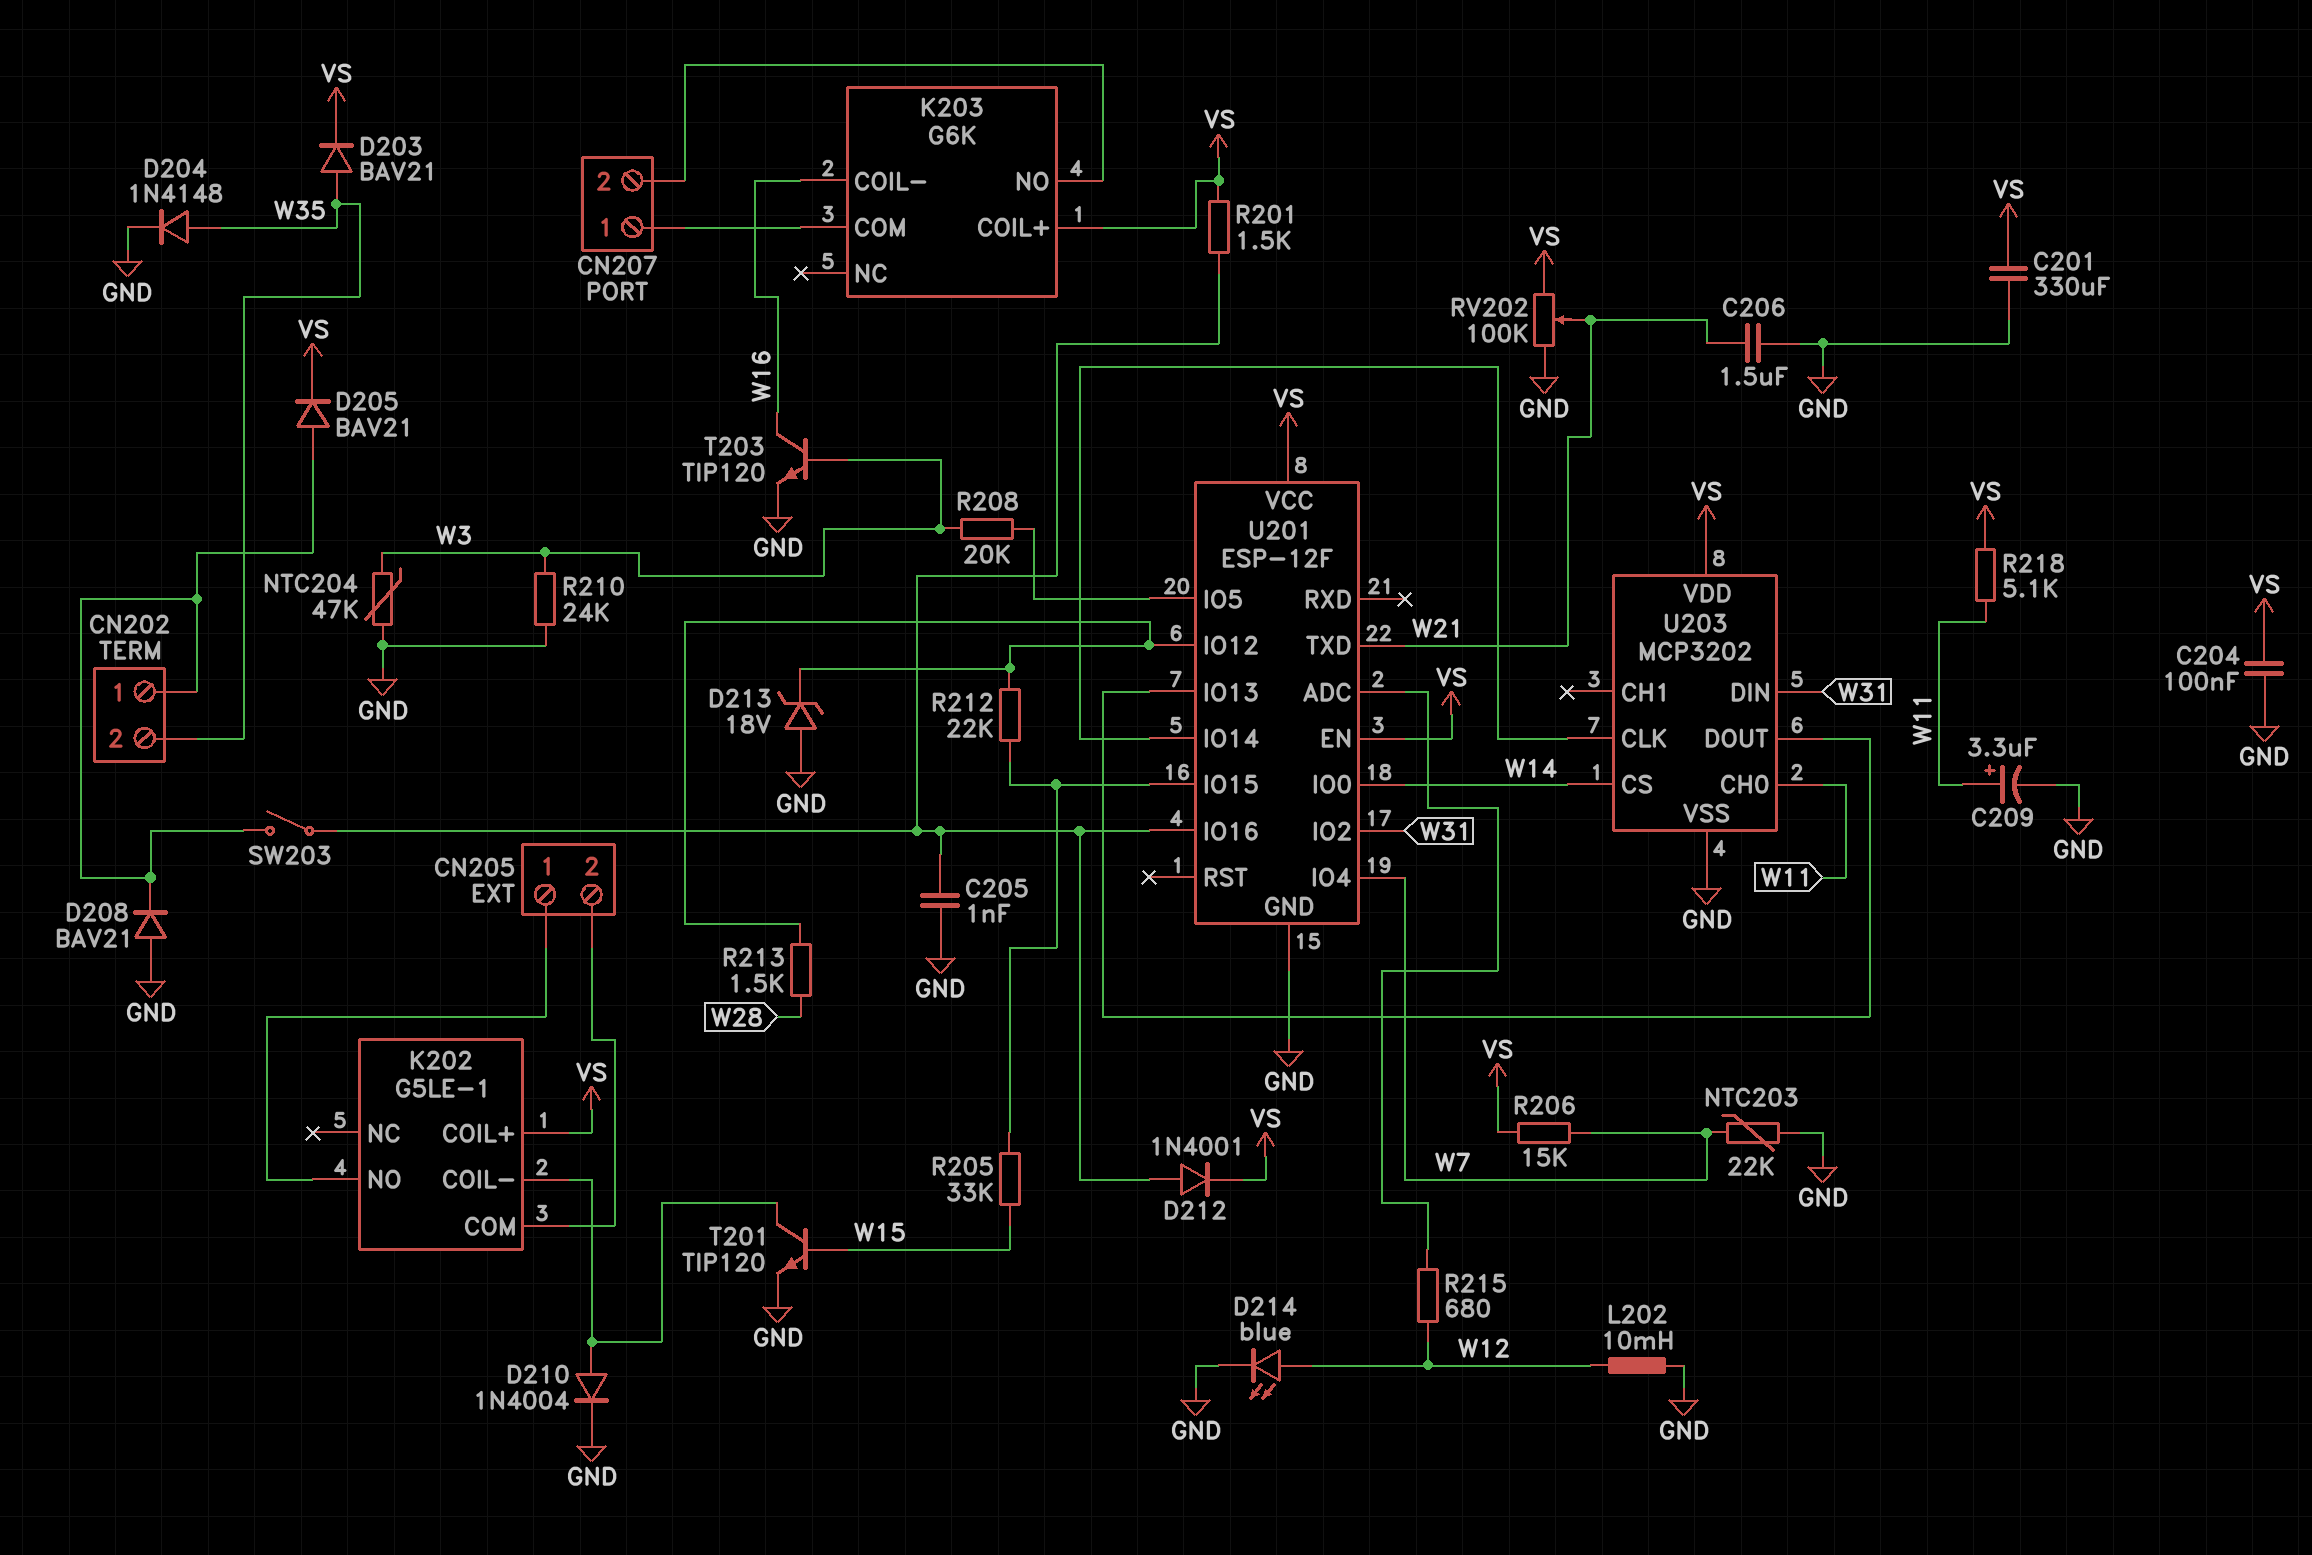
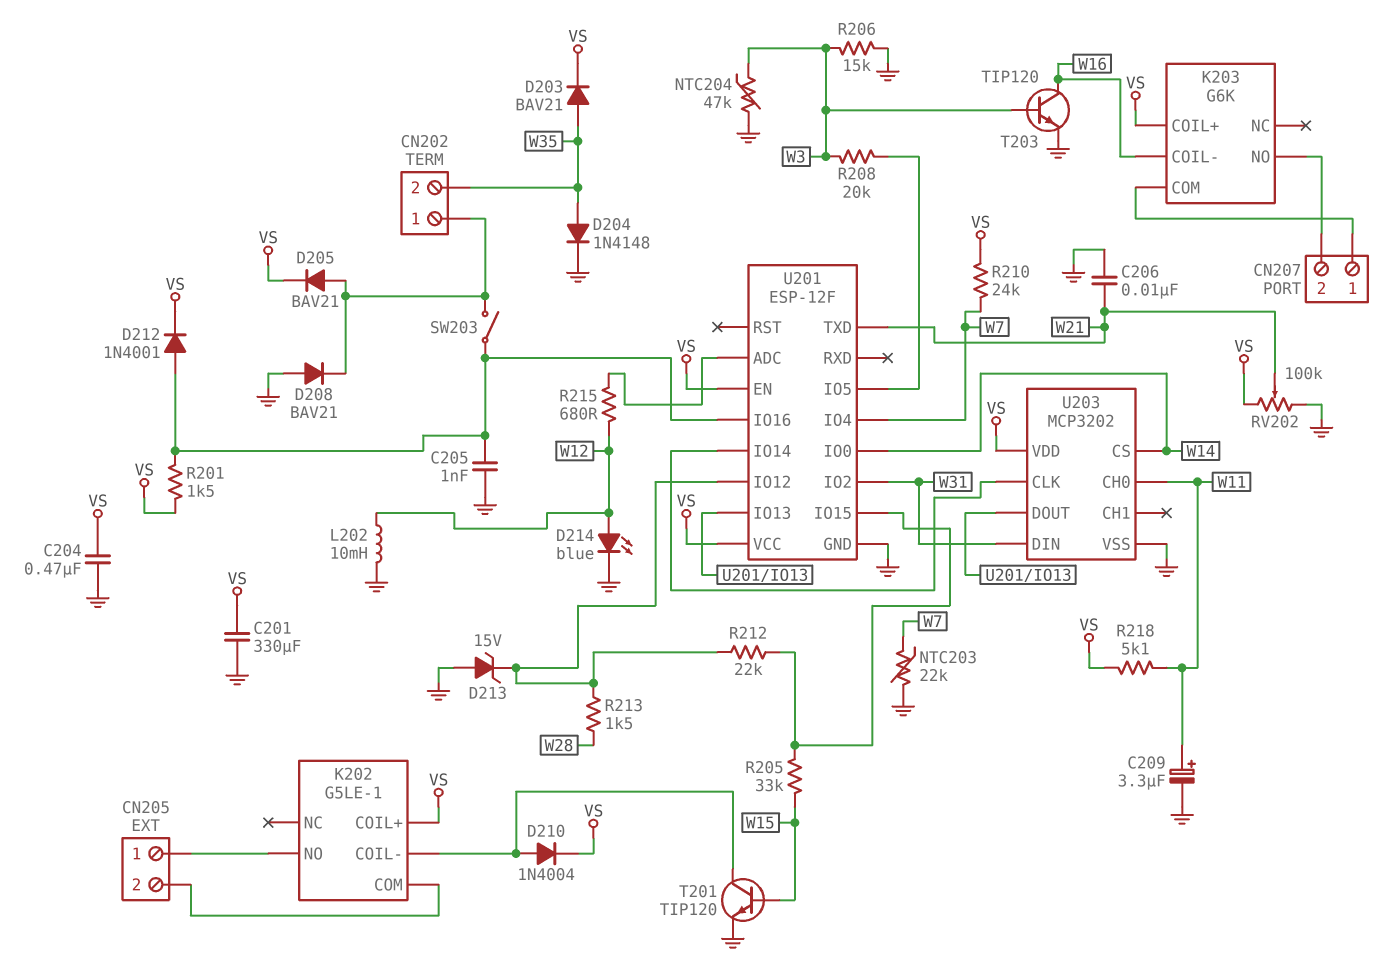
C204: 100nF (GND, VS) -> 470nF (GND, VS)
C206: 1.5uF (GND, W21) -> 10nF (GND, W21)
D210: diode 1N4004 (A K202/COIL-, K GND) -> diode 1N4004 (A K202/COIL-, K VS)
D213: zener 18V (A GND, K U201/IO12) -> zener 15V (A GND, K U201/IO12)
R206: 15k (VS, W7) -> 15k (GND, W3)
R210: 24k (GND, W3) -> 24k (VS, W7)

